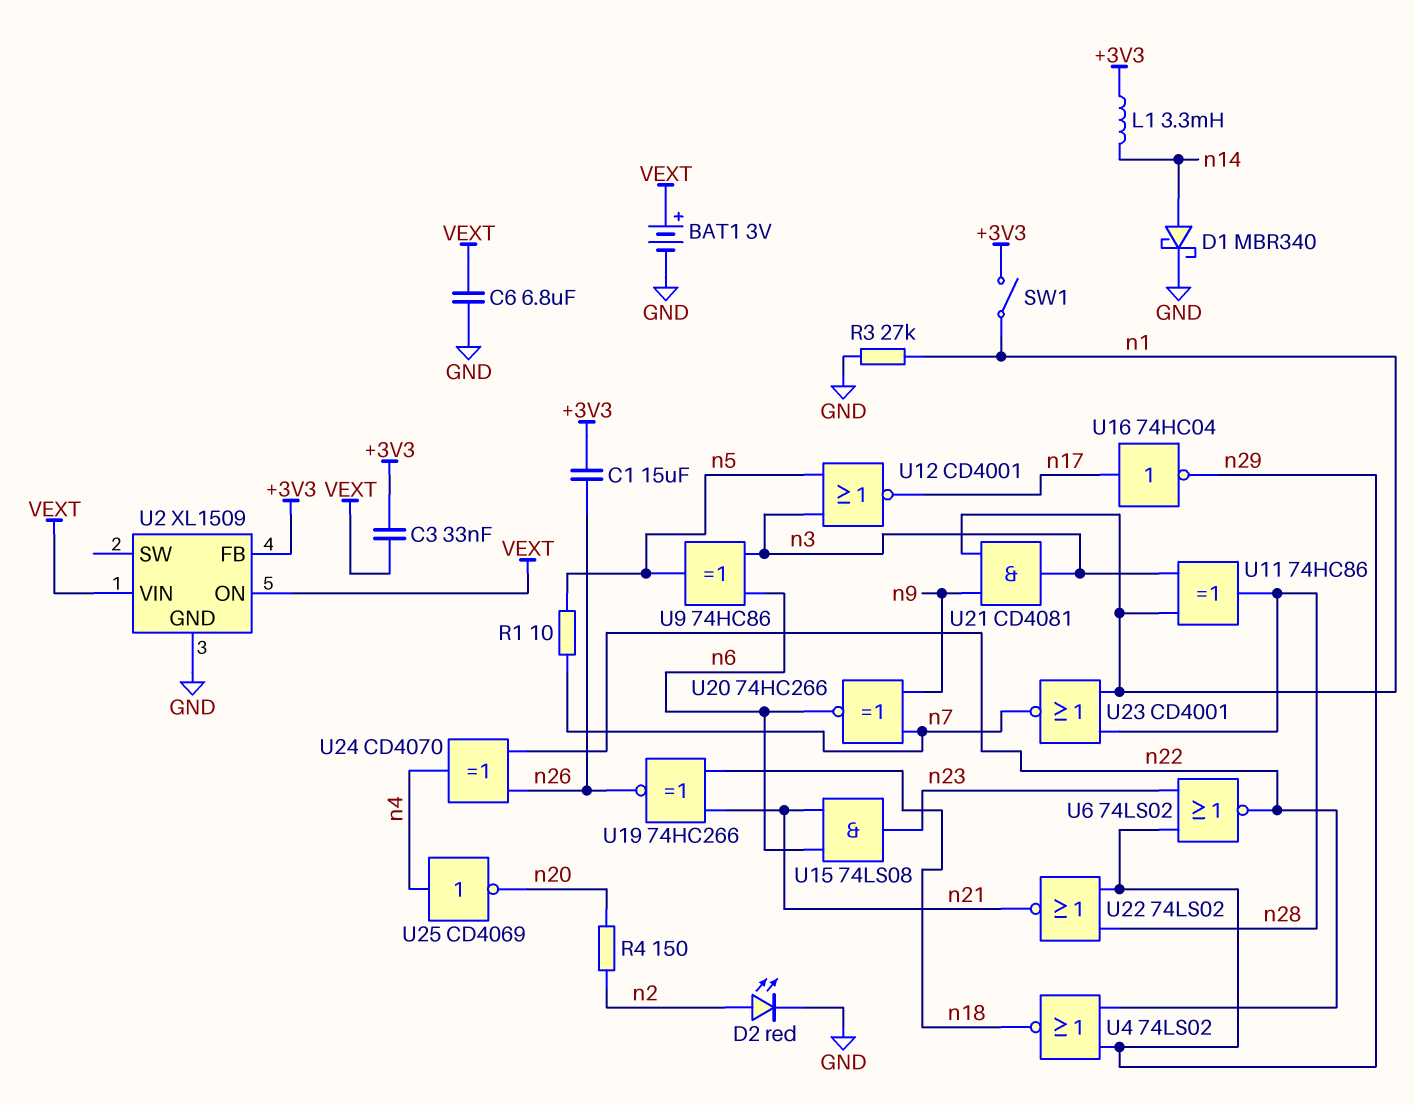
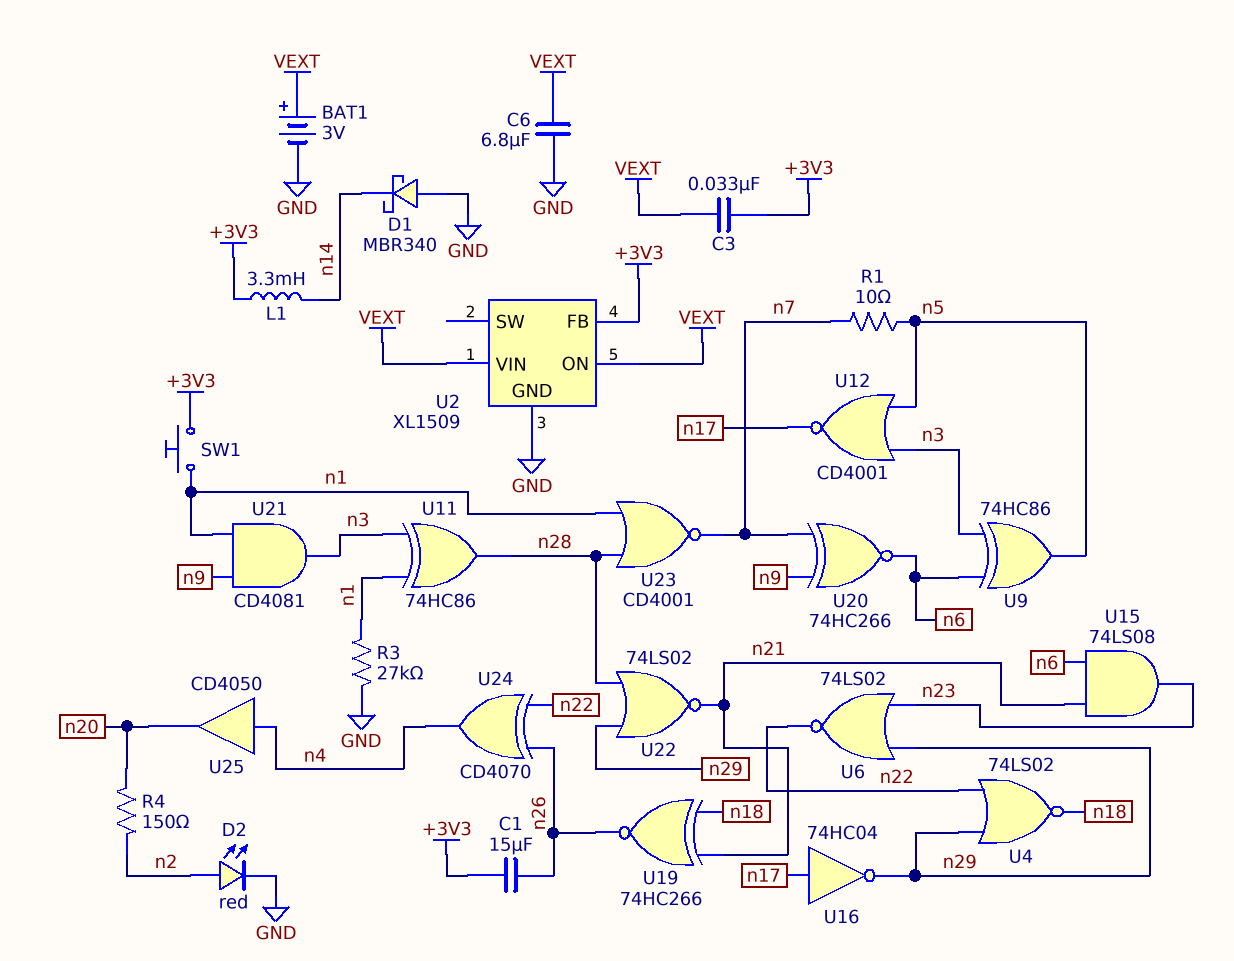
D1: schottky MBR340 (A n14, K GND) -> schottky MBR340 (A GND, K n14)
SW1: switch (+3V3, n1) -> button (+3V3, n1)
U25: NOT CD4069 (in n4, out n20) -> buffer CD4050 (in n4, out n20)

